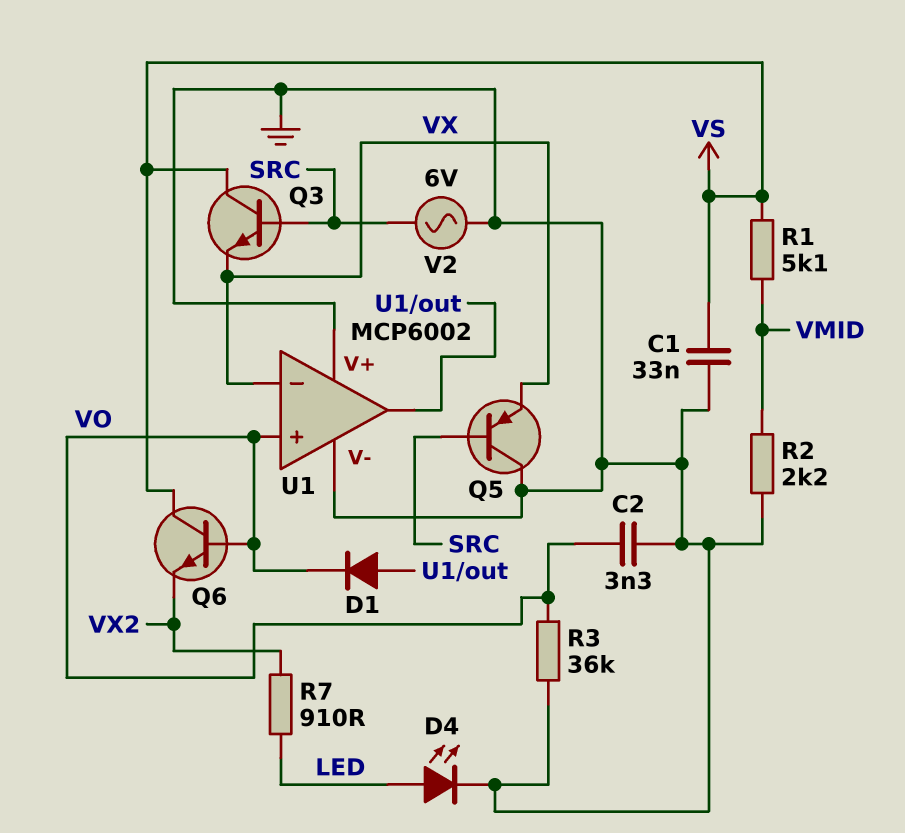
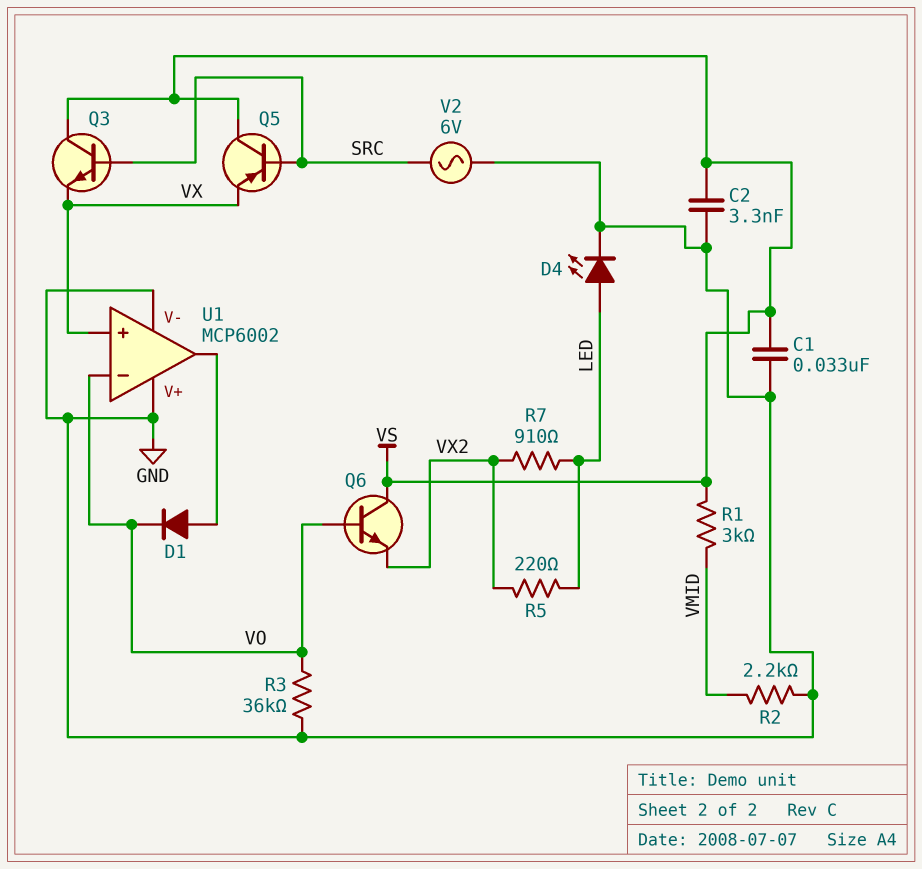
C2: 3.3nF (GND, VO) -> 3.3nF (GND, VS)
Q5: PNP (B SRC, C GND, E VX) -> PNP (B SRC, C VS, E VX)
R1: 5.1k (VMID, VS) -> 3k (VMID, VS)
R5: none -> 220 (LED, VX2)
U1 pin in+: VO -> VX
U1 pin in-: VX -> VO

